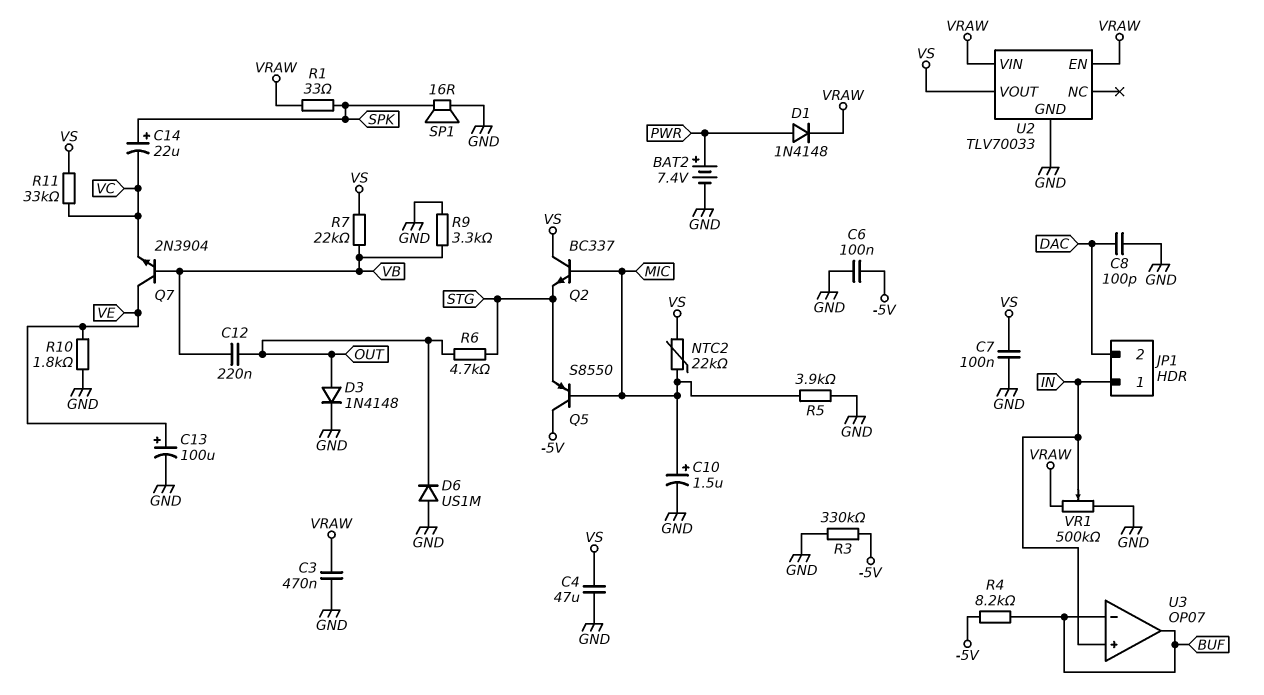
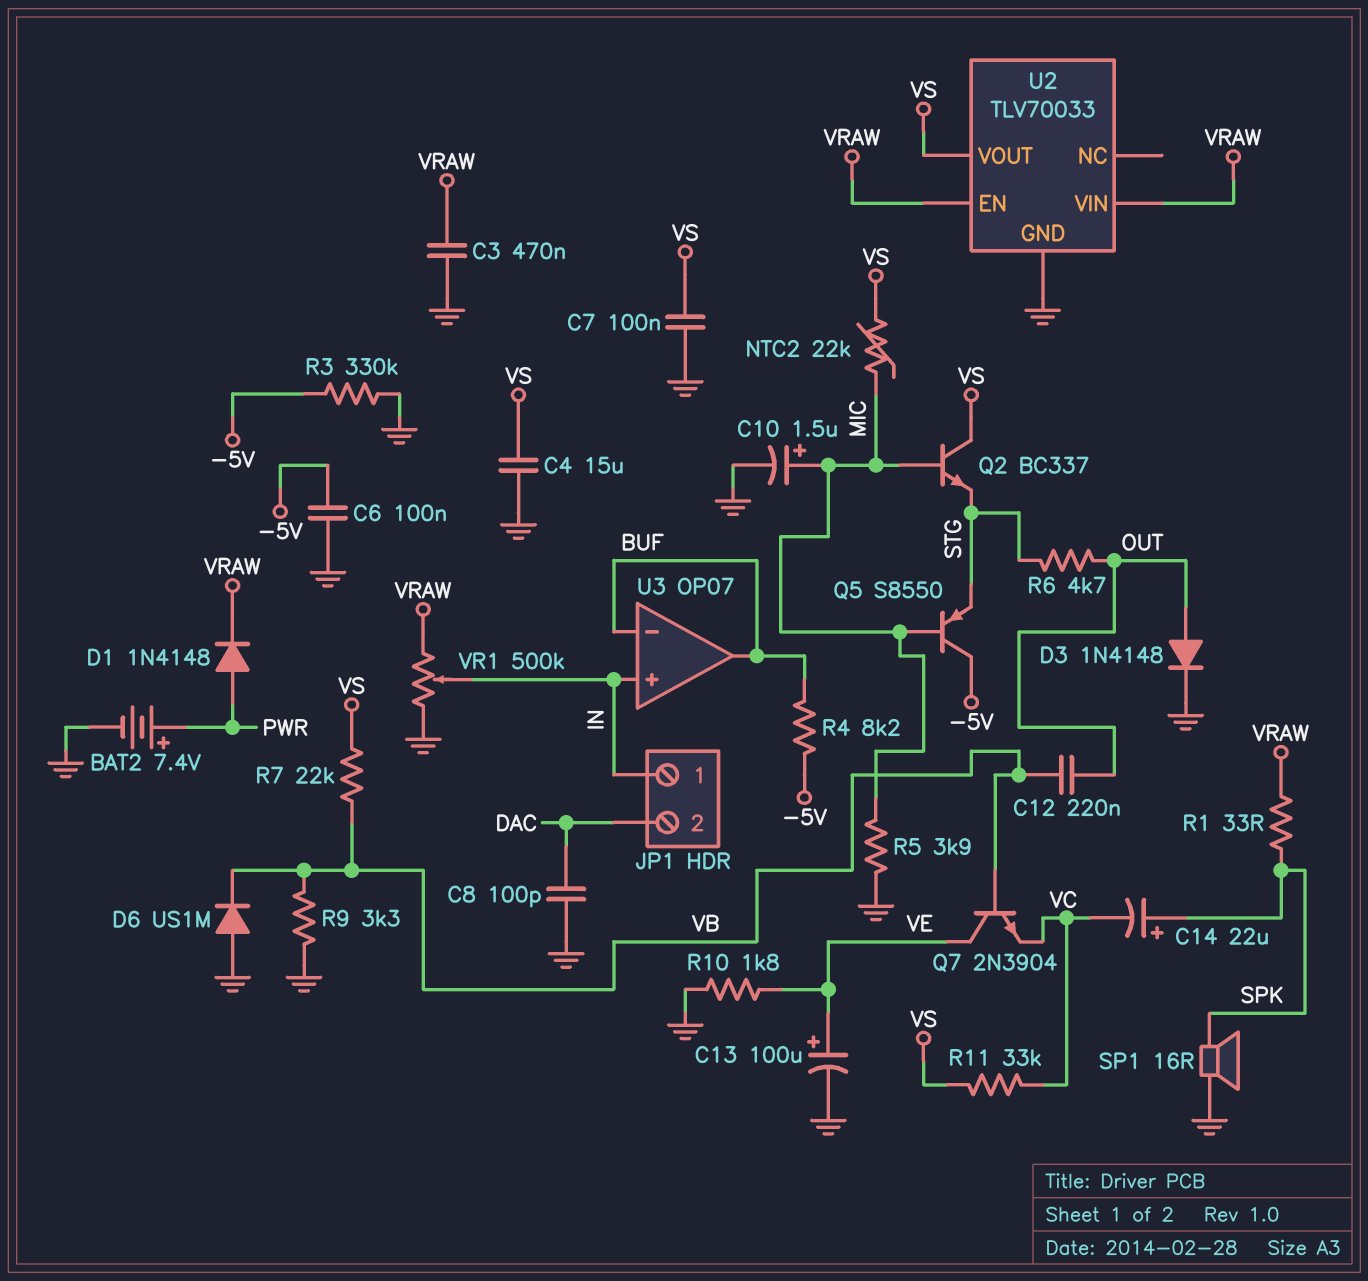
C4: 47uF (GND, VS) -> 15uF (GND, VS)
D6: diode US1M (A GND, K OUT) -> diode US1M (A GND, K VB)

